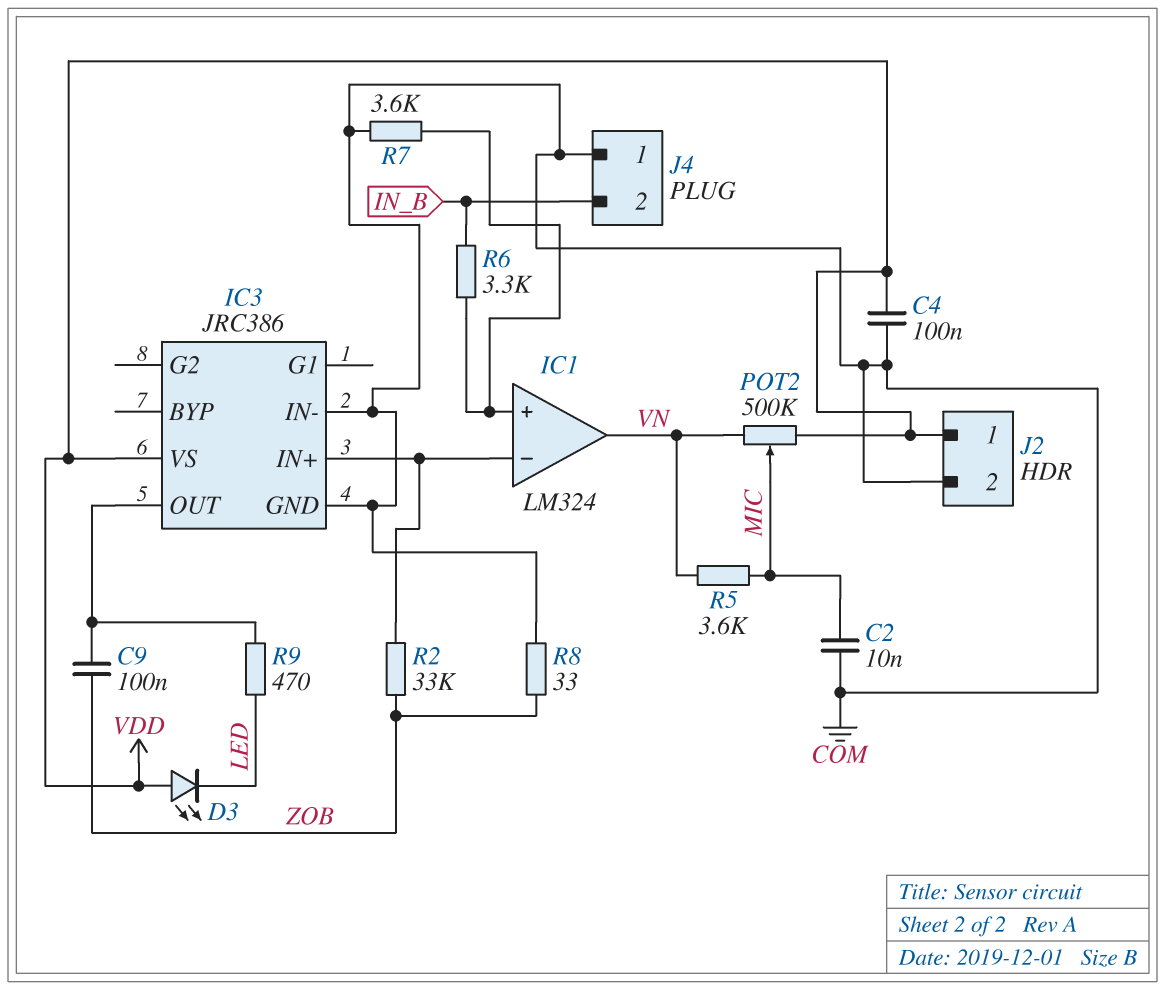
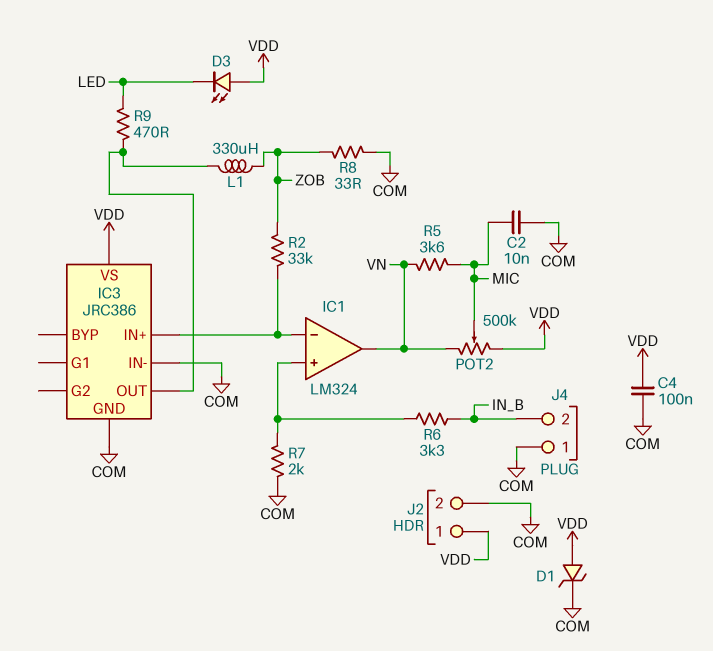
C9: 100nF (IC3/OUT, ZOB) -> none
D1: none -> zener (A VDD, K COM)
L1: none -> 330uH (IC3/OUT, ZOB)
R7: 3.6k (COM, IC1/in+) -> 2k (COM, IC1/in+)

